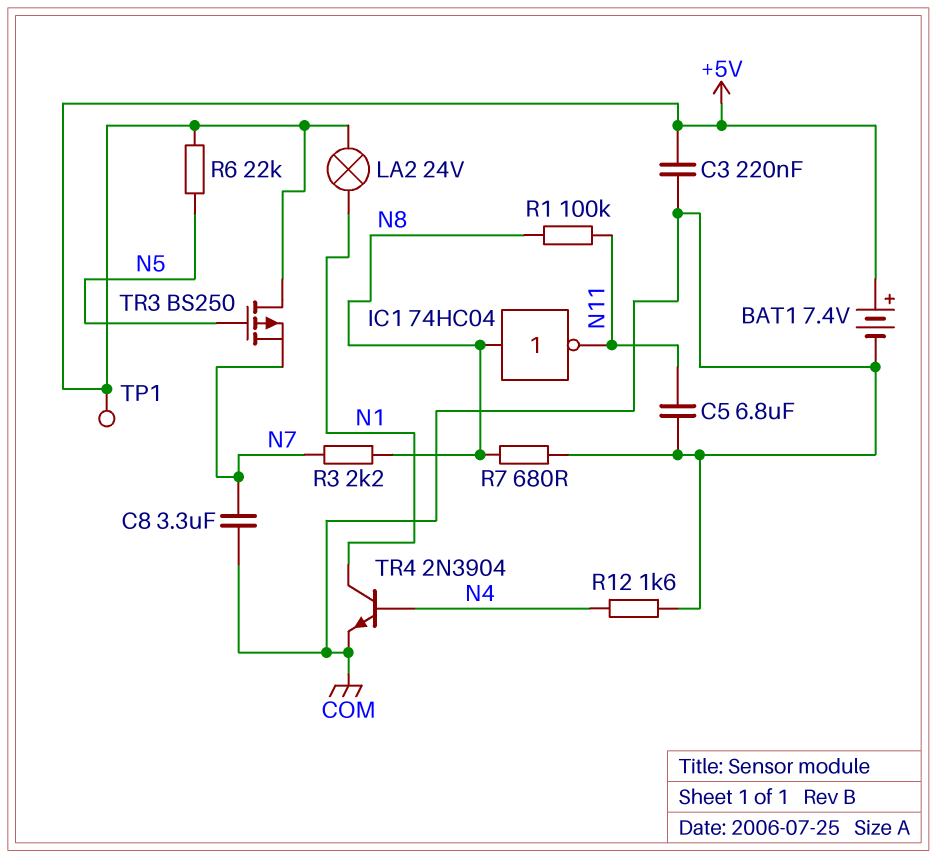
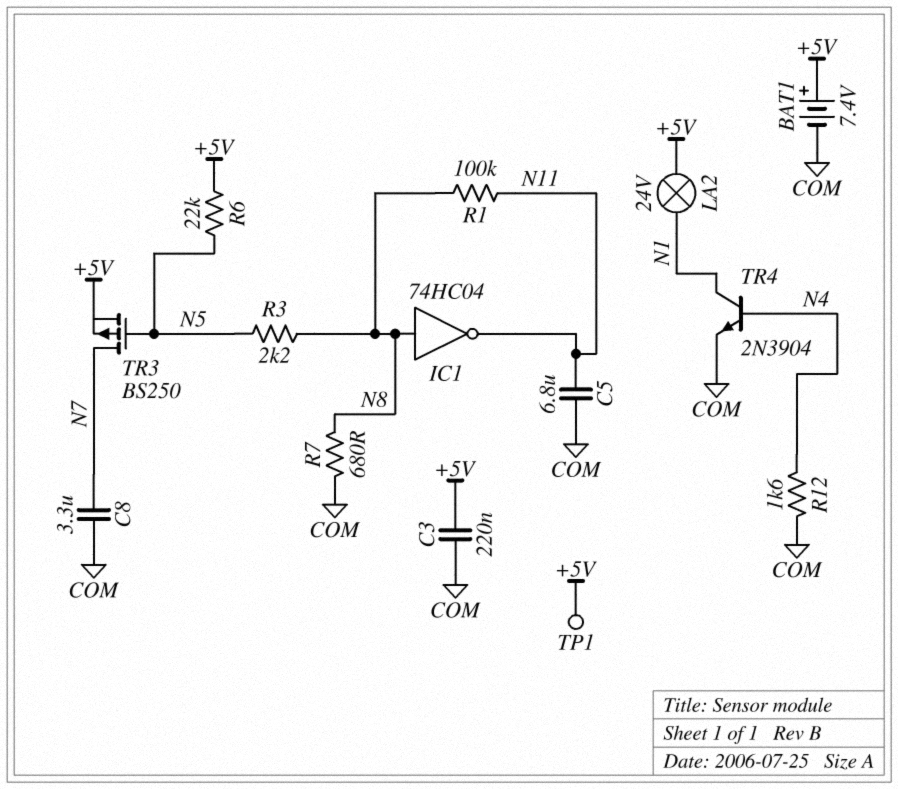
R3: 2.2k (N7, N8) -> 2.2k (N5, N8)
TR3: PMOS BS250 (G N5, D +5V, S N7) -> PMOS BS250 (G N5, D N7, S +5V)

